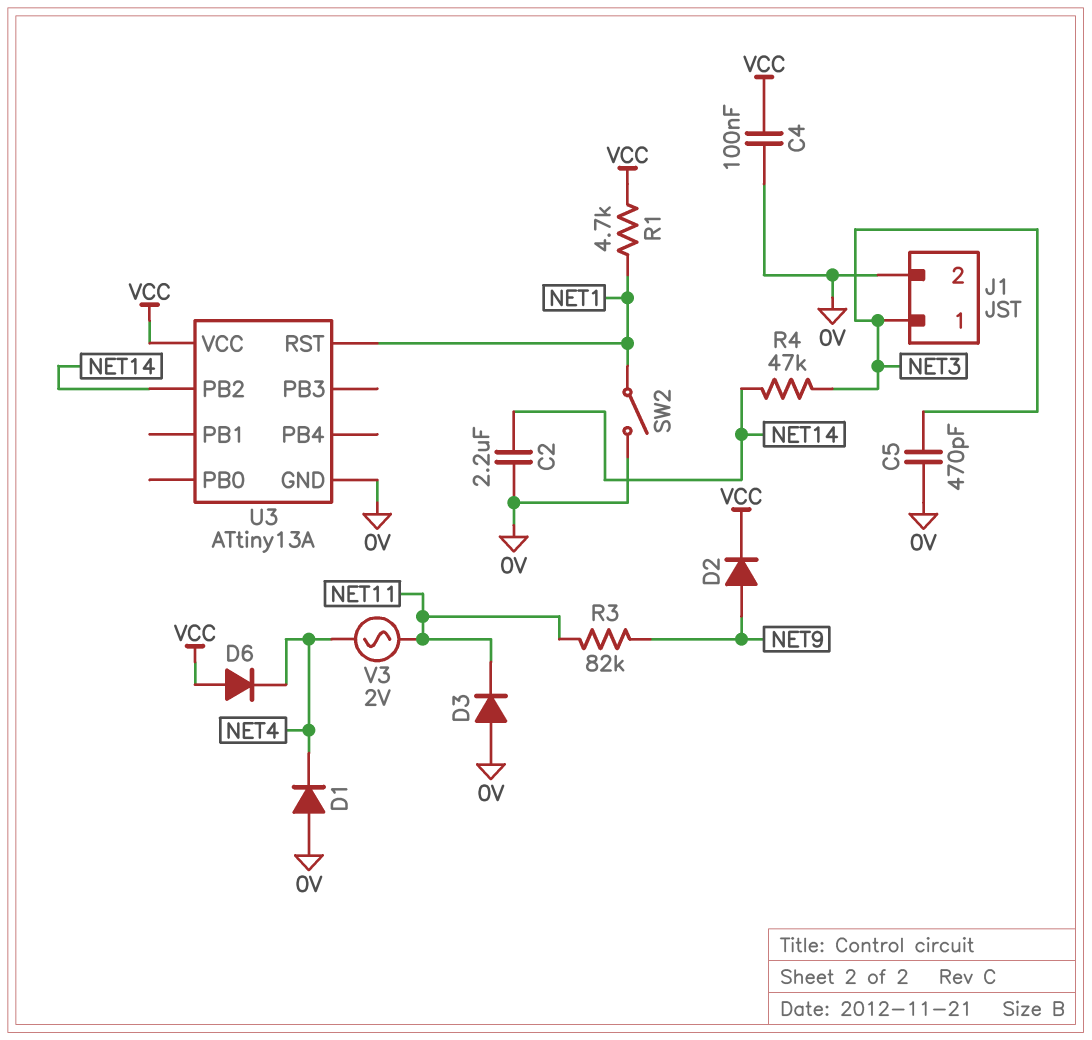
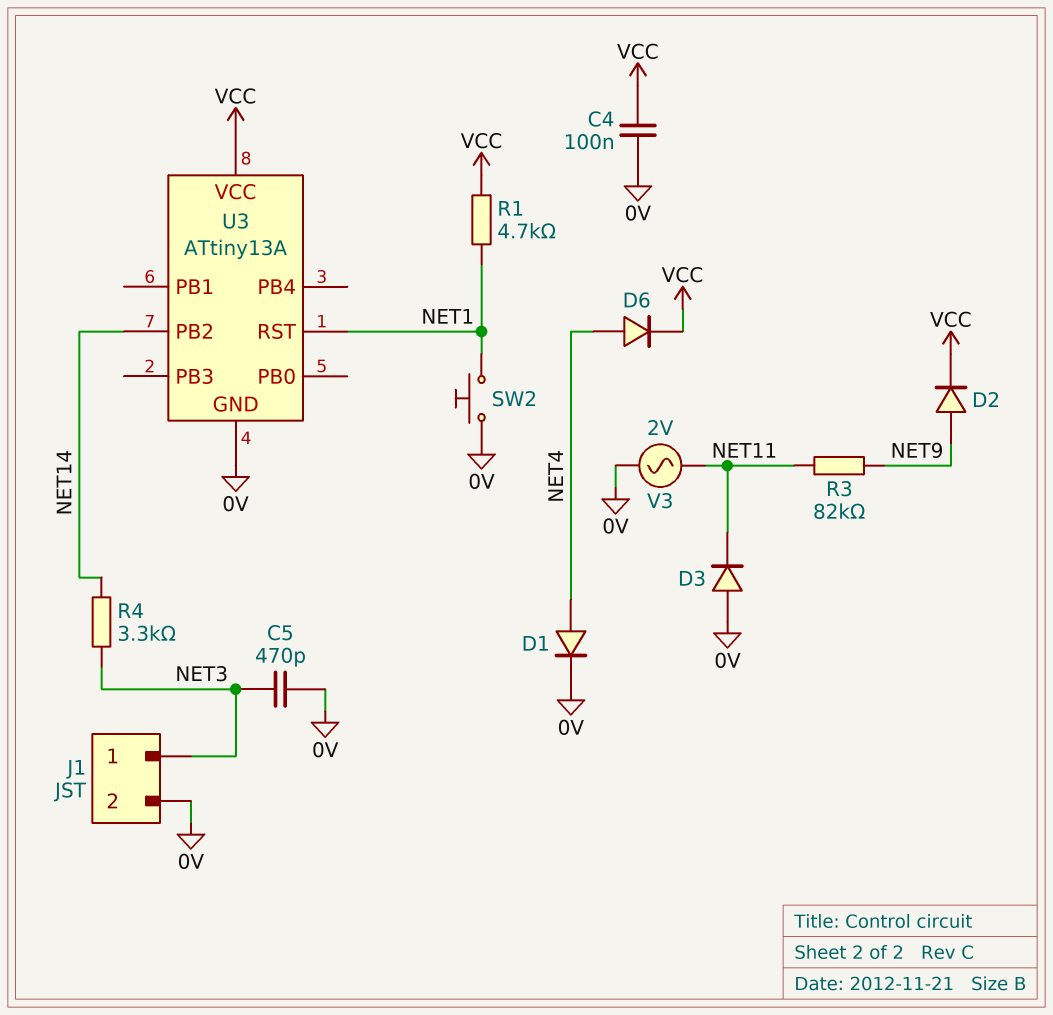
C2: 2.2uF (0V, NET14) -> none
D1: diode (A 0V, K NET4) -> diode (A NET4, K 0V)
D6: diode (A VCC, K NET4) -> diode (A NET4, K VCC)
R4: 47k (NET3, NET14) -> 3.3k (NET3, NET14)
SW2: switch (0V, NET1) -> button (0V, NET1)
V3: AC 2V (NET4, NET11) -> AC 2V (0V, NET11)

